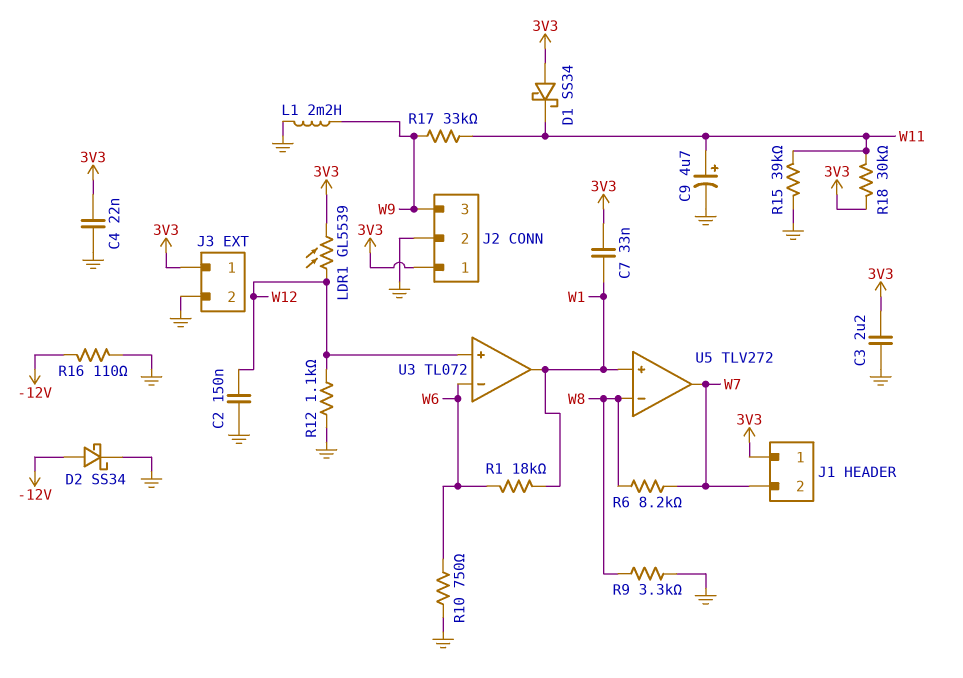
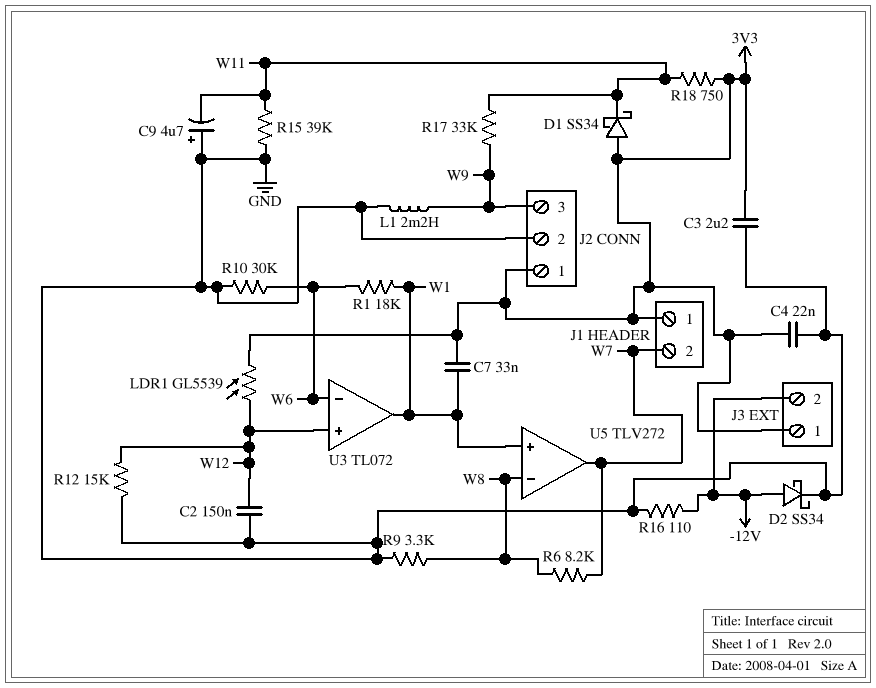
C9: 4.7uF (plus W11, minus GND) -> 4.7uF (plus GND, minus W11)
J3 pin 2: GND -> -12V
R10: 750 (GND, W6) -> 30k (GND, W6)
R12: 1.1k (GND, W12) -> 15k (GND, W12)
R18: 30k (3V3, W11) -> 750 (3V3, W11)

